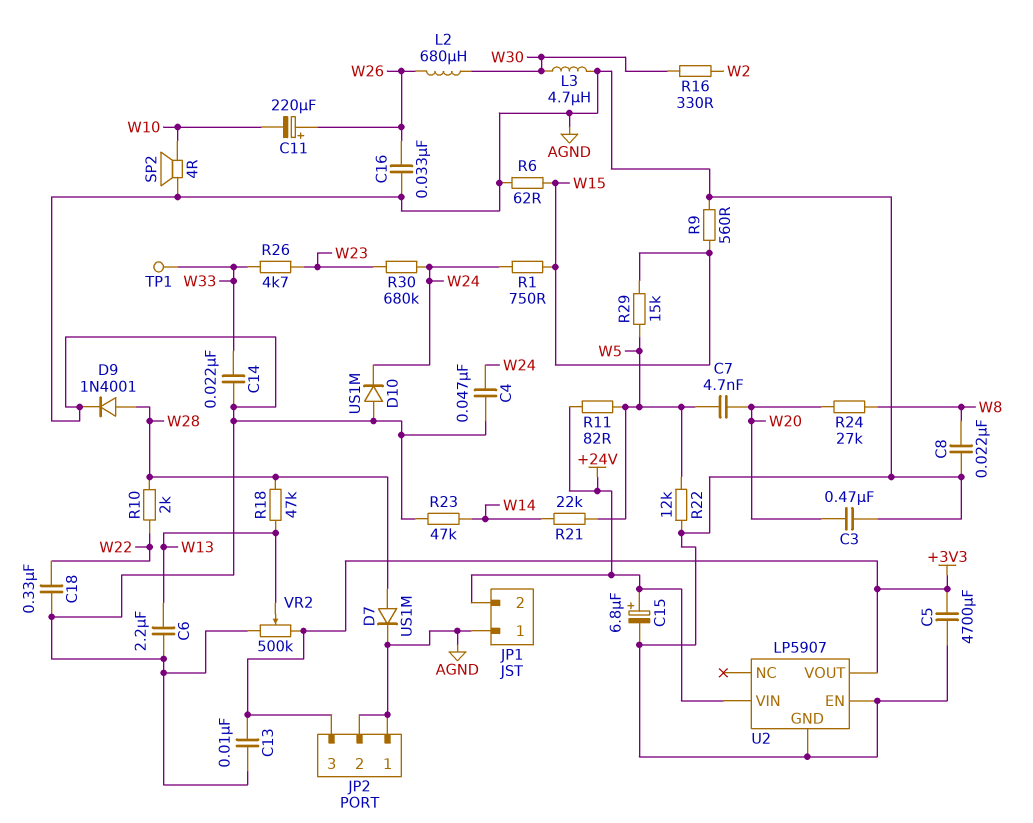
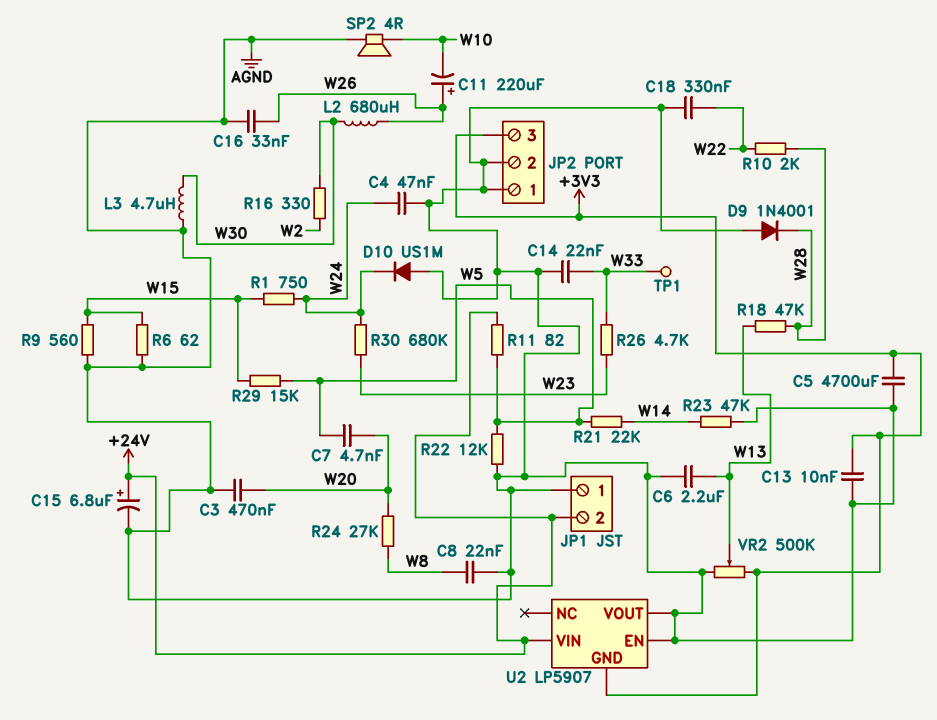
D7: diode US1M (A W28, K AGND) -> none
D9: diode 1N4001 (A W28, K AGND) -> diode 1N4001 (A AGND, K W28)
U2 pin GND: AGND -> +3V3
U2 pin VOUT: +3V3 -> AGND

